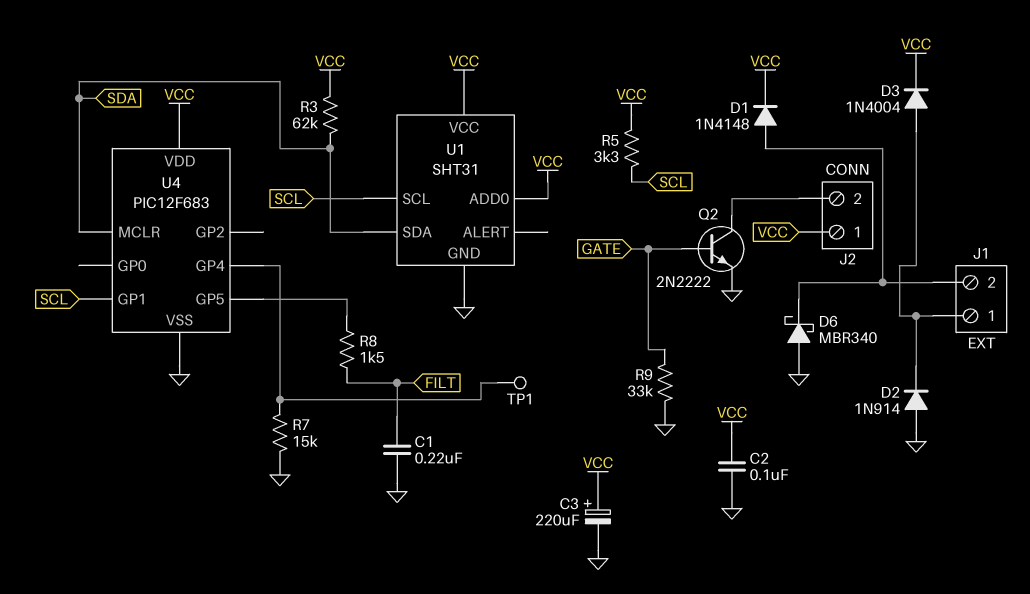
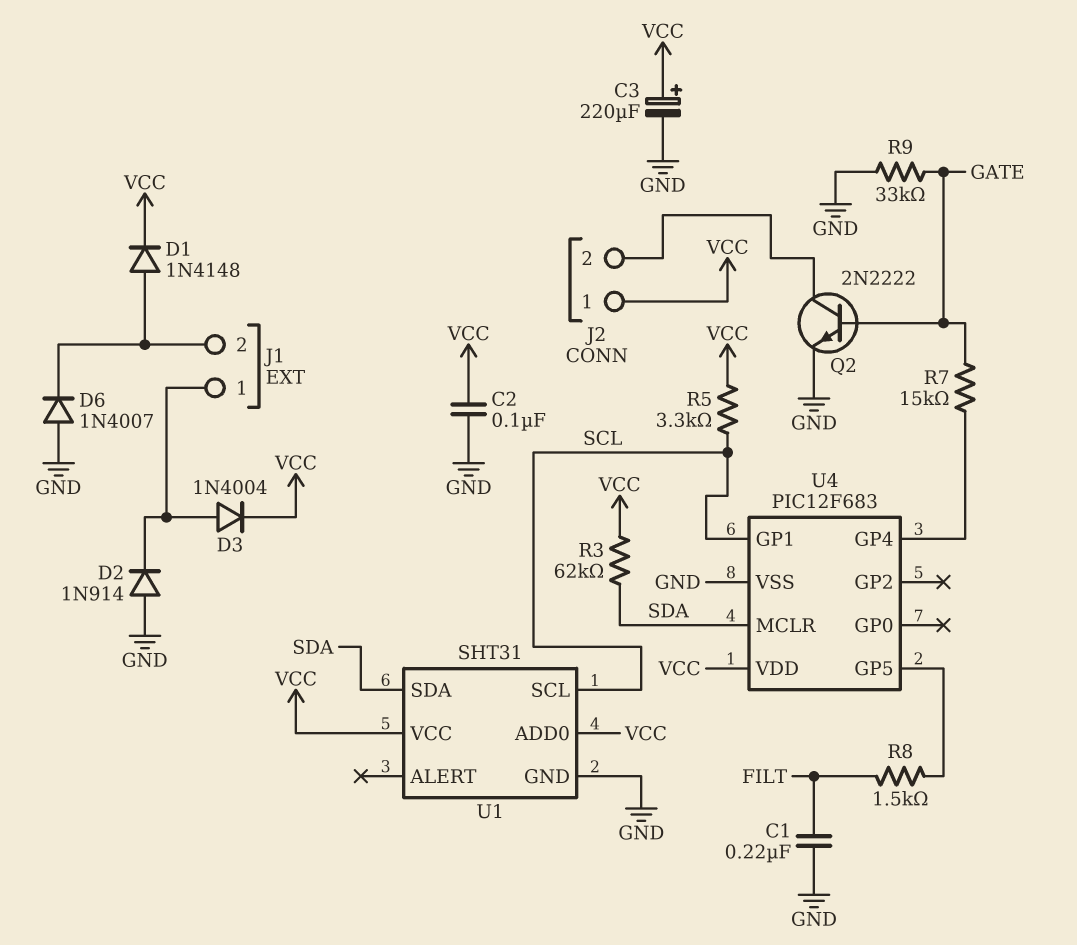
D6: schottky MBR340 (A GND, K J1/2) -> diode 1N4007 (A GND, K J1/2)
R7: 15k (GND, U4/GP4) -> 15k (GATE, U4/GP4)
TP1: test point (U4/GP4) -> none

